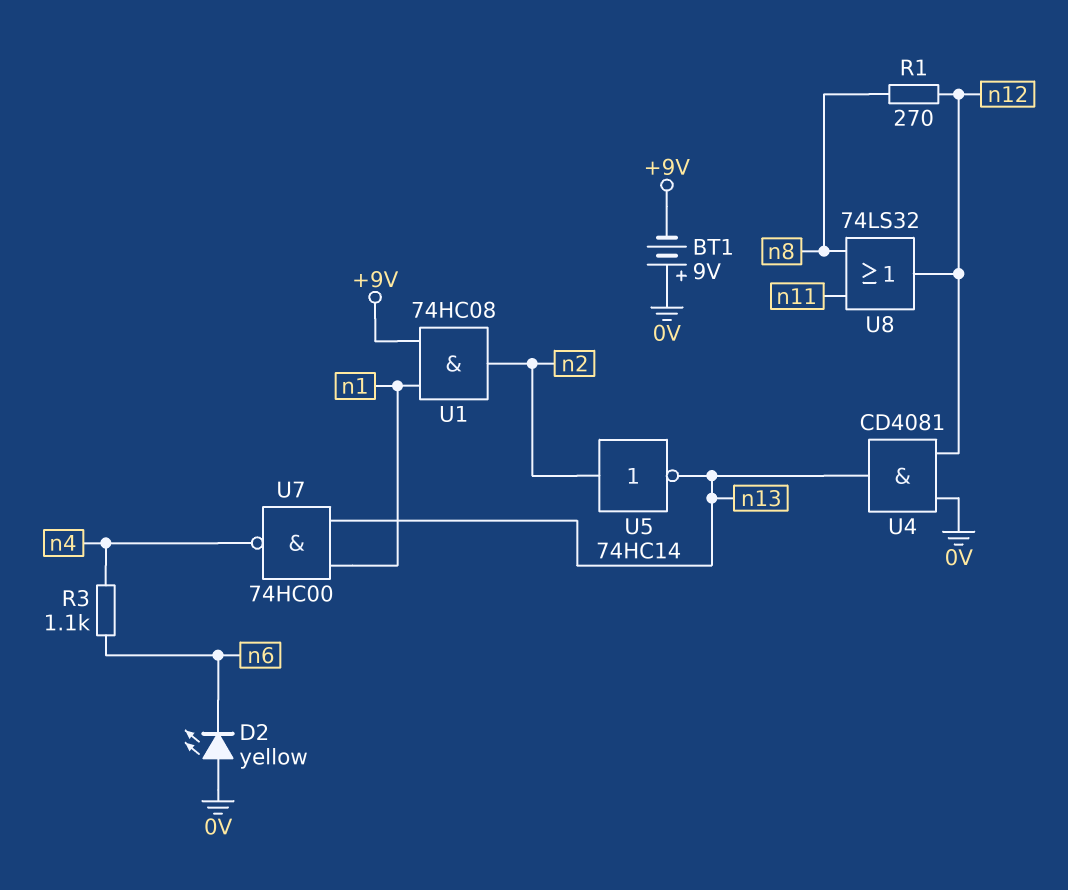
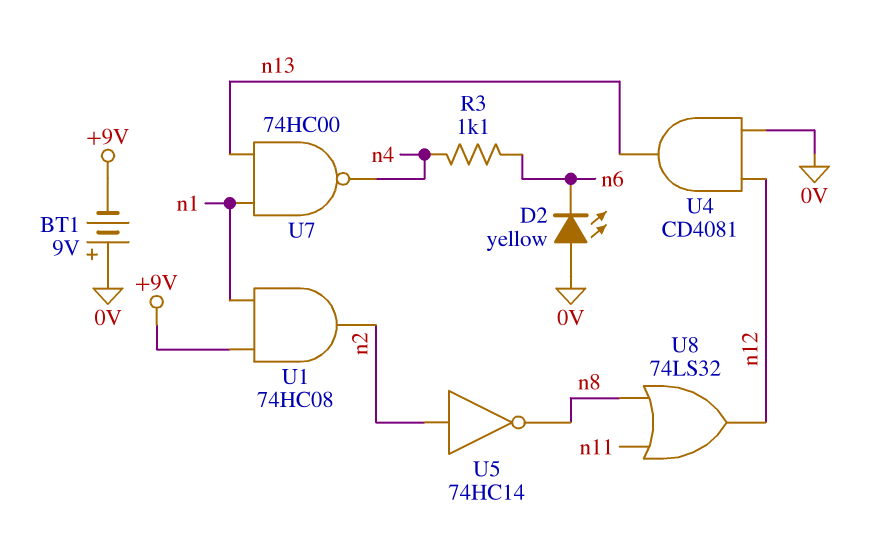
R1: 270 (n8, n12) -> none
U5: NOT 74HC14 (in n2, out n13) -> NOT 74HC14 (in n2, out n8)

